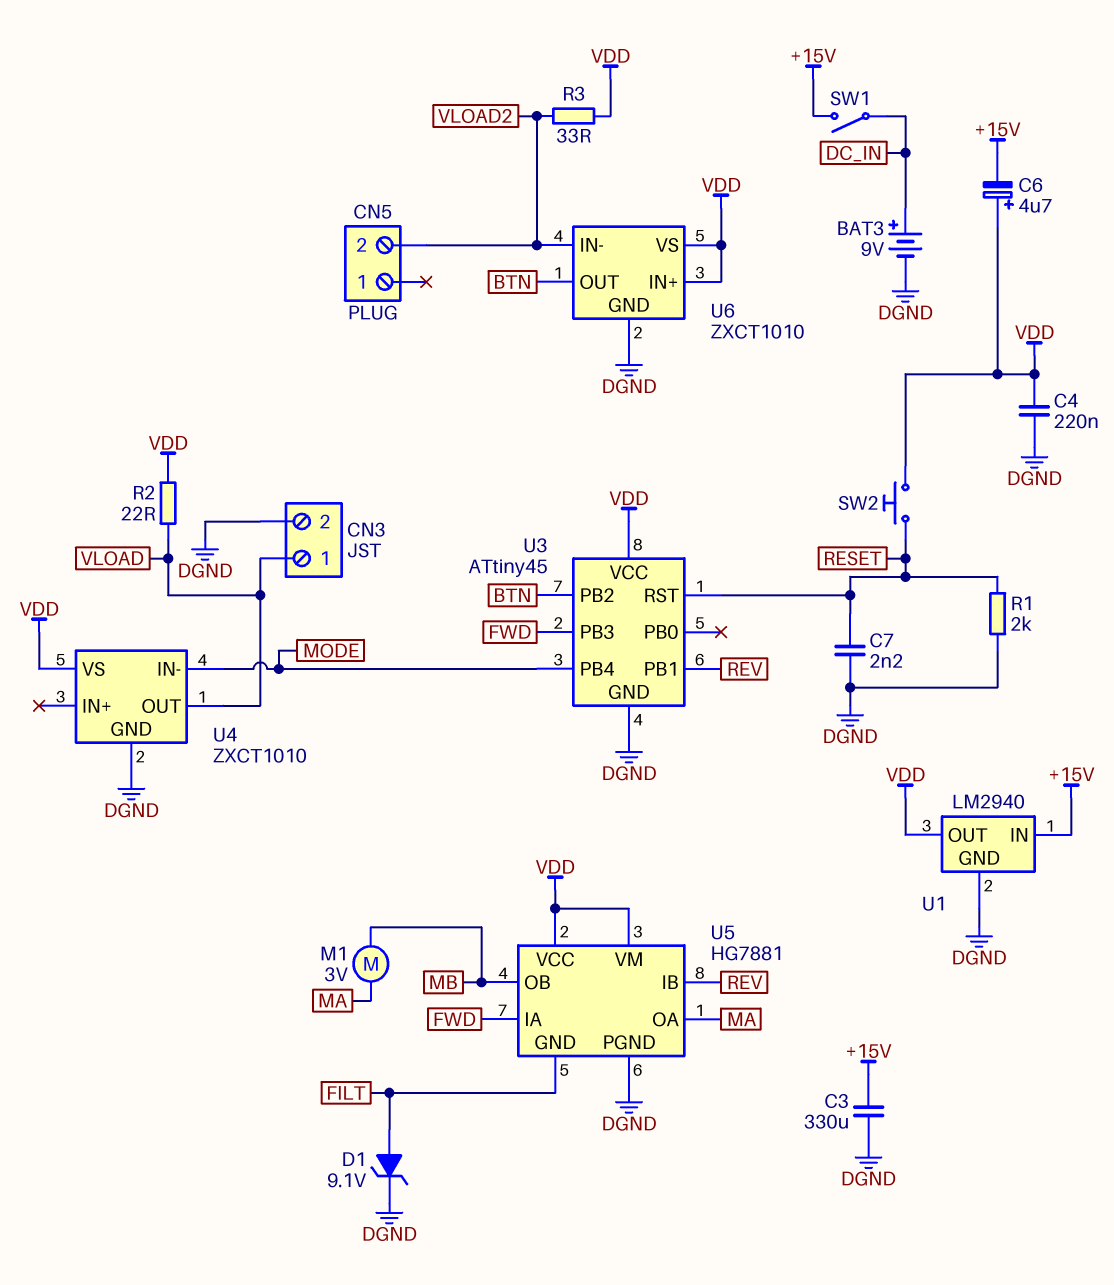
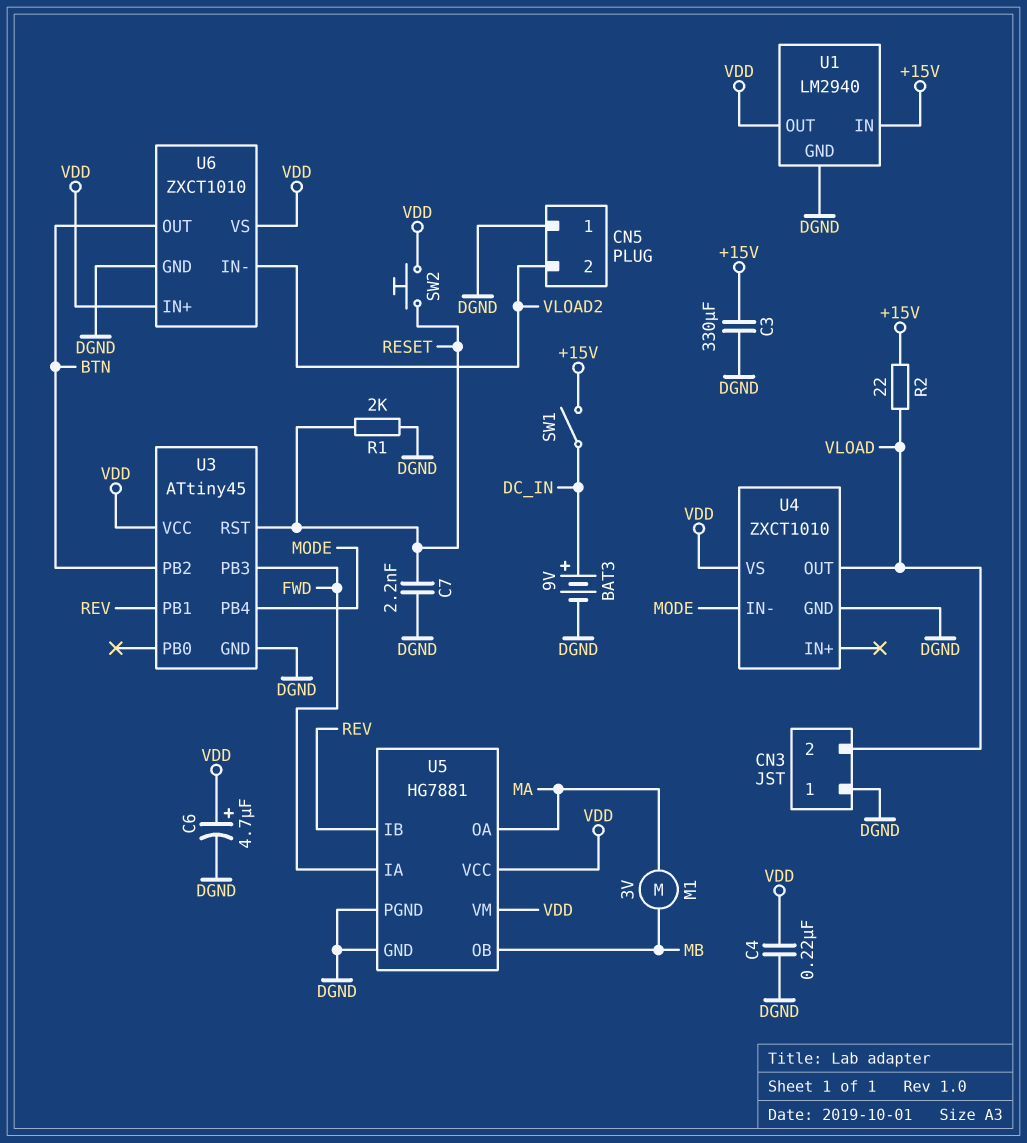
C6: 4.7uF (plus VDD, minus +15V) -> 4.7uF (plus VDD, minus DGND)
CN3 pin 1: VLOAD -> DGND
CN3 pin 2: DGND -> VLOAD
CN5 pin 1: none -> DGND
D1: zener 9.1V (A FILT, K DGND) -> none
R2: 22 (VDD, VLOAD) -> 22 (+15V, VLOAD)
R3: 33 (VDD, VLOAD2) -> none
U5 pin GND: FILT -> DGND

